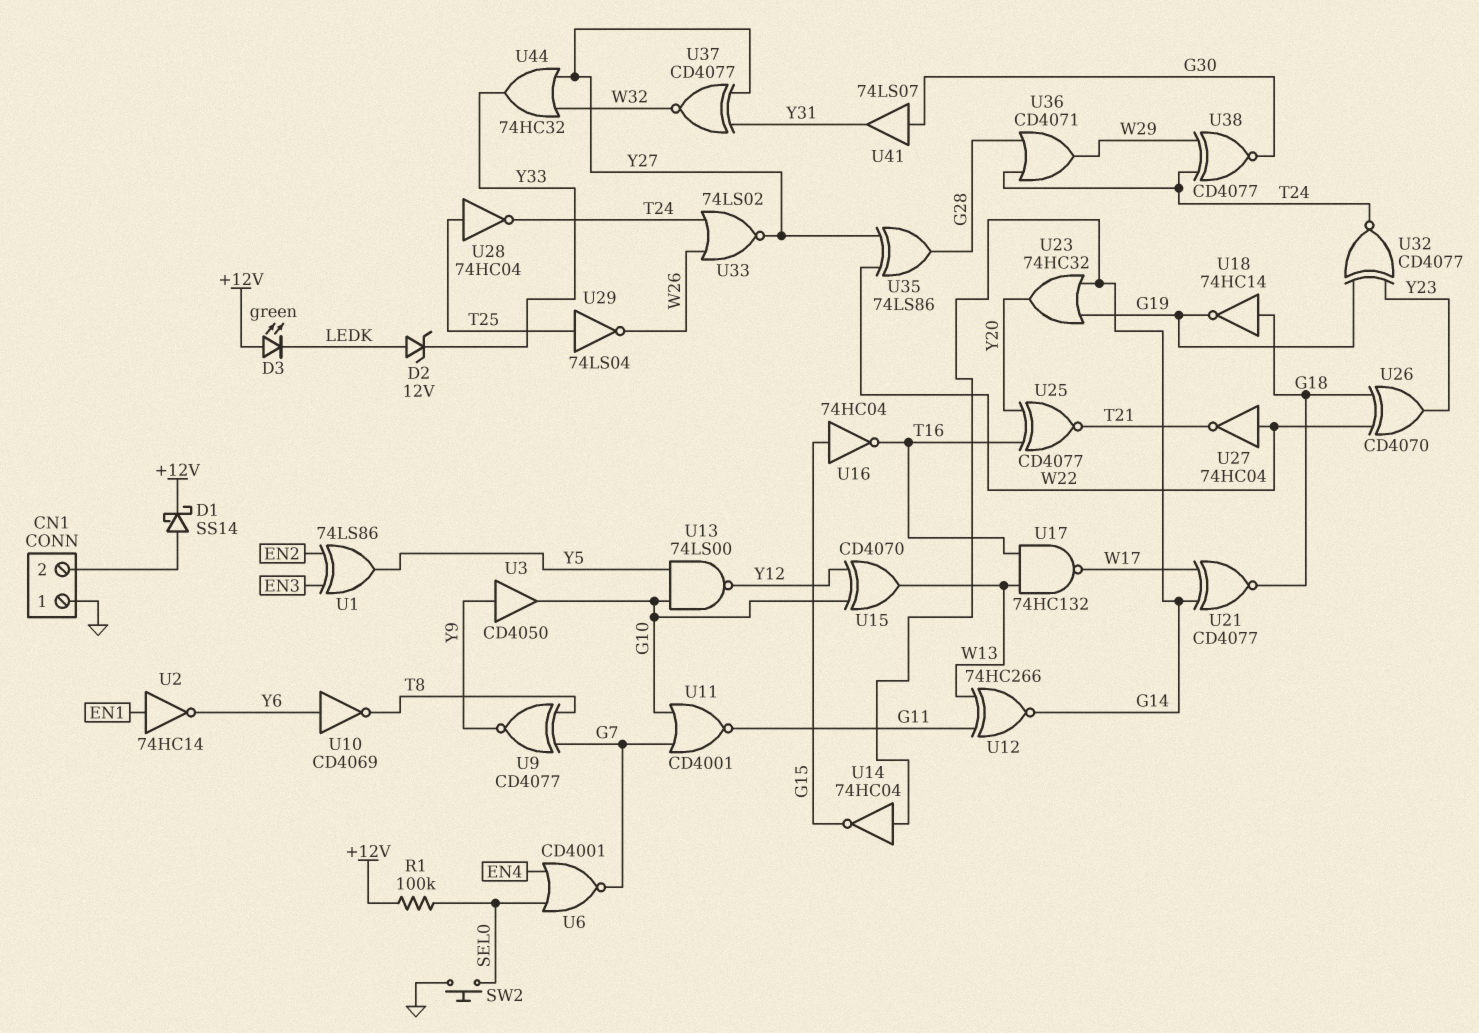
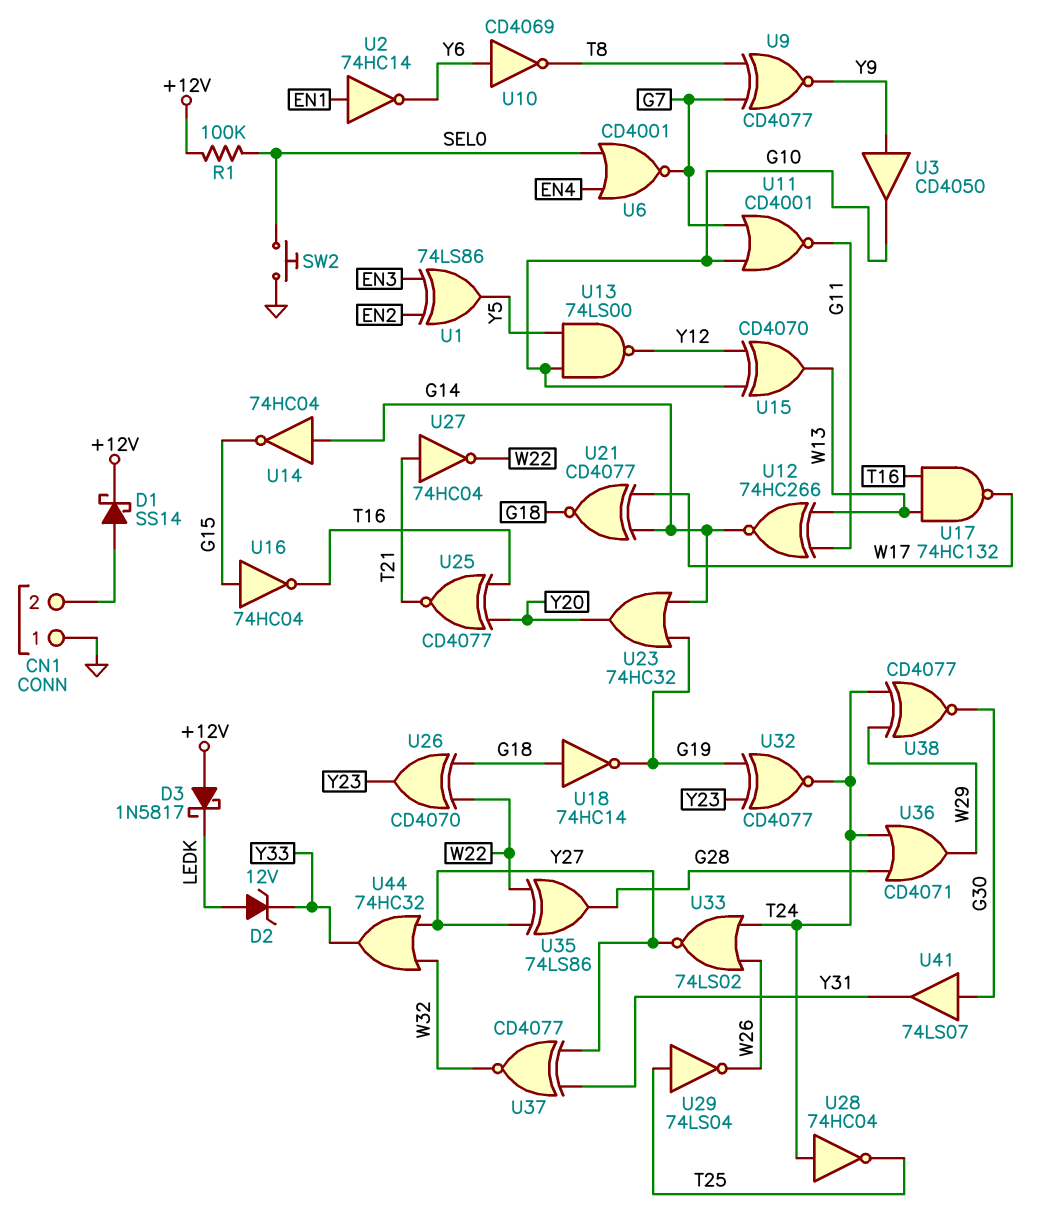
D3: LED green (A +12V, K LEDK) -> schottky 1N5817 (A +12V, K LEDK)
U27: NOT 74HC04 (in W22, out T21) -> NOT 74HC04 (in T21, out W22)
U28: NOT 74HC04 (in T25, out T24) -> NOT 74HC04 (in T24, out T25)

